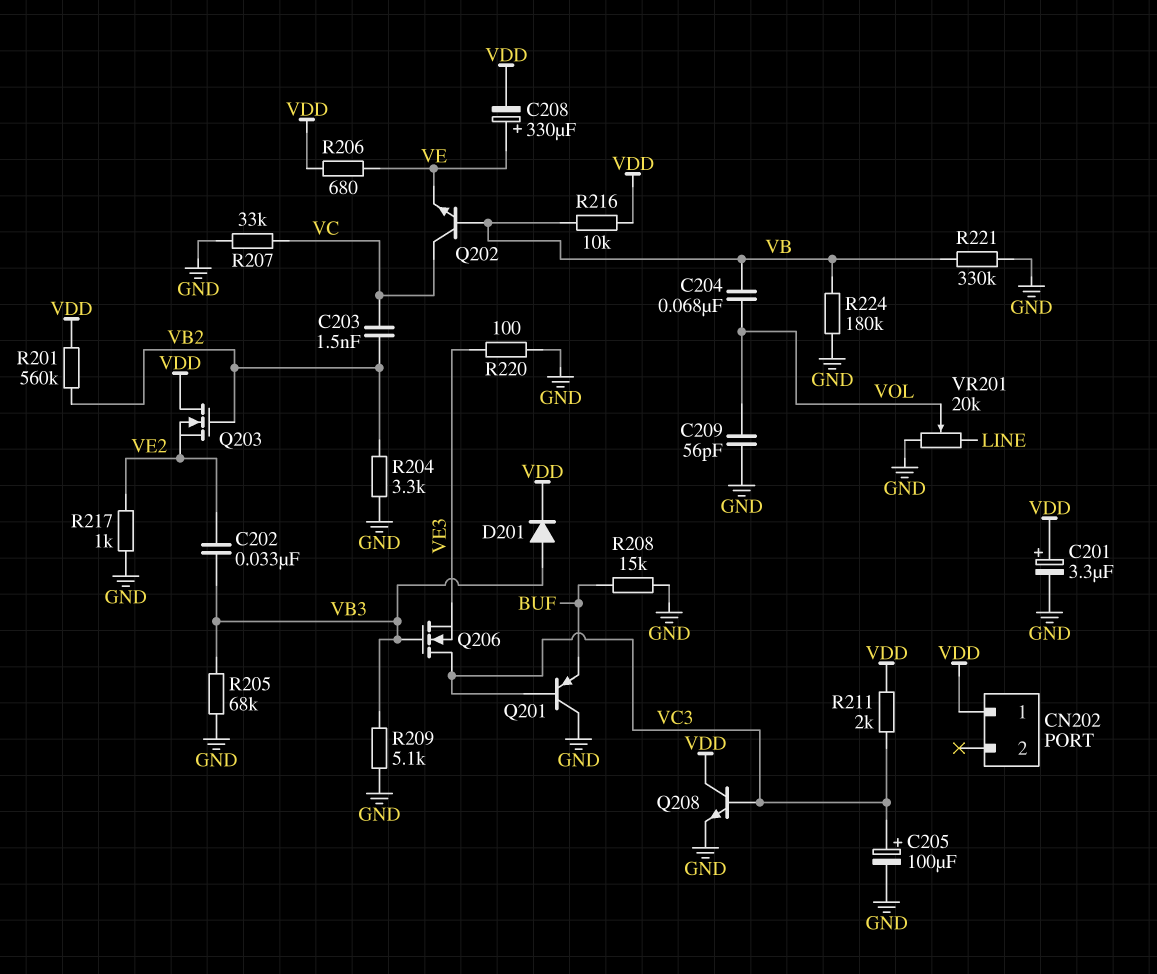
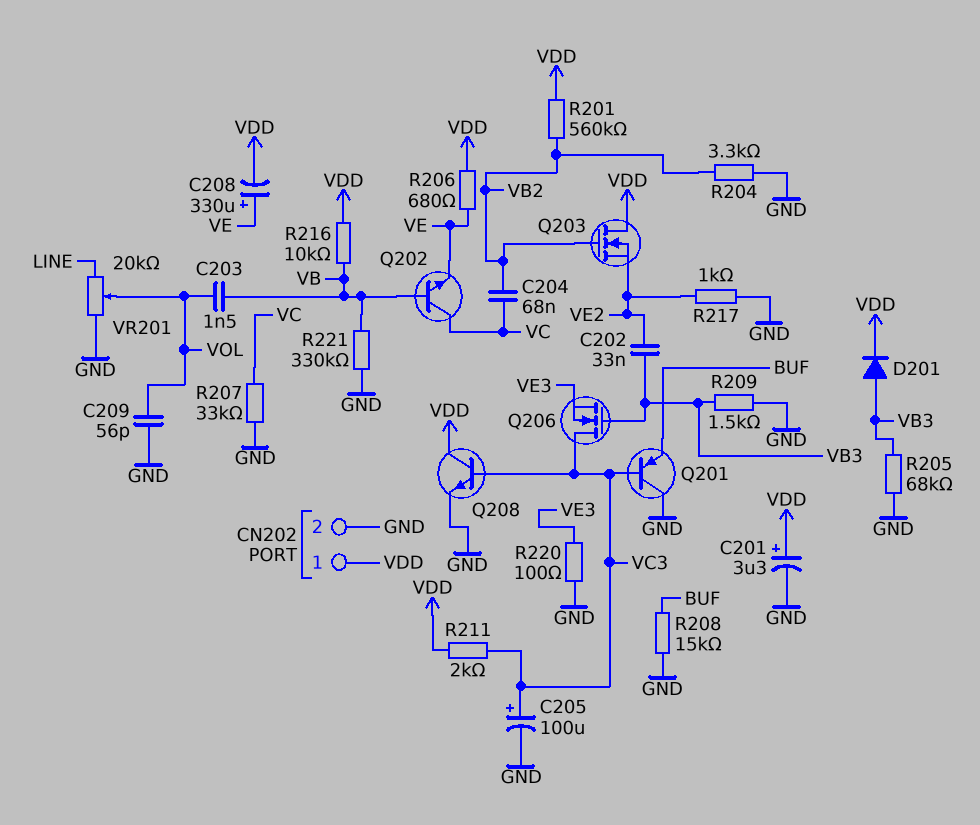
C203: 1.5nF (VB2, VC) -> 1.5nF (VB, VOL)
C204: 68nF (VB, VOL) -> 68nF (VB2, VC)
CN202 pin 2: none -> GND
R209: 5.1k (GND, VB3) -> 1.5k (GND, VB3)
R224: 180k (GND, VB) -> none

